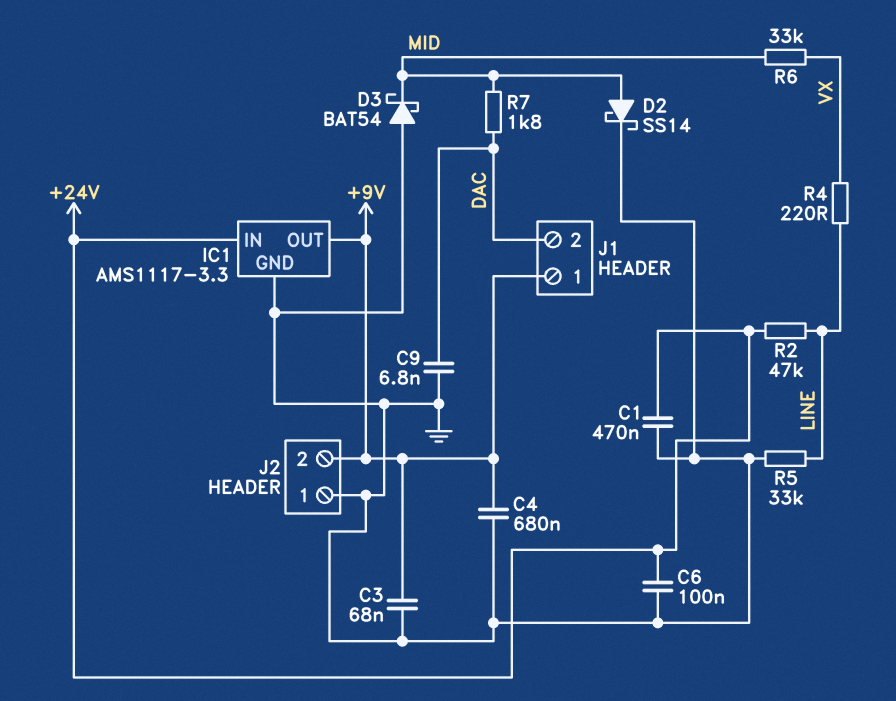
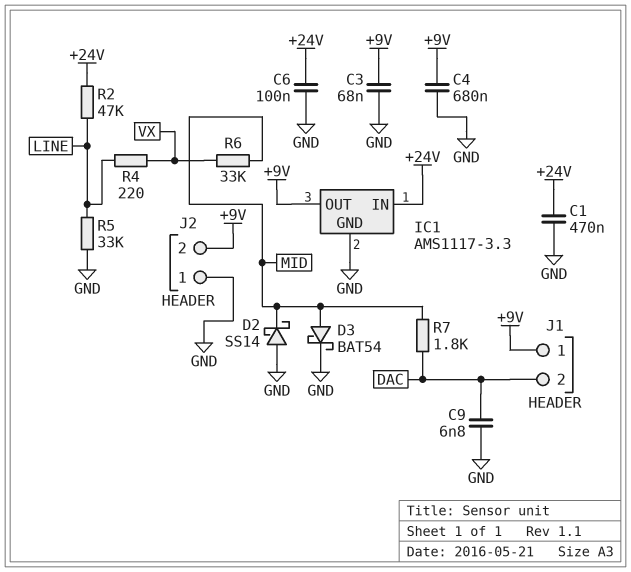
D2: schottky SS14 (A MID, K GND) -> schottky SS14 (A GND, K MID)
D3: schottky BAT54 (A GND, K MID) -> schottky BAT54 (A MID, K GND)

